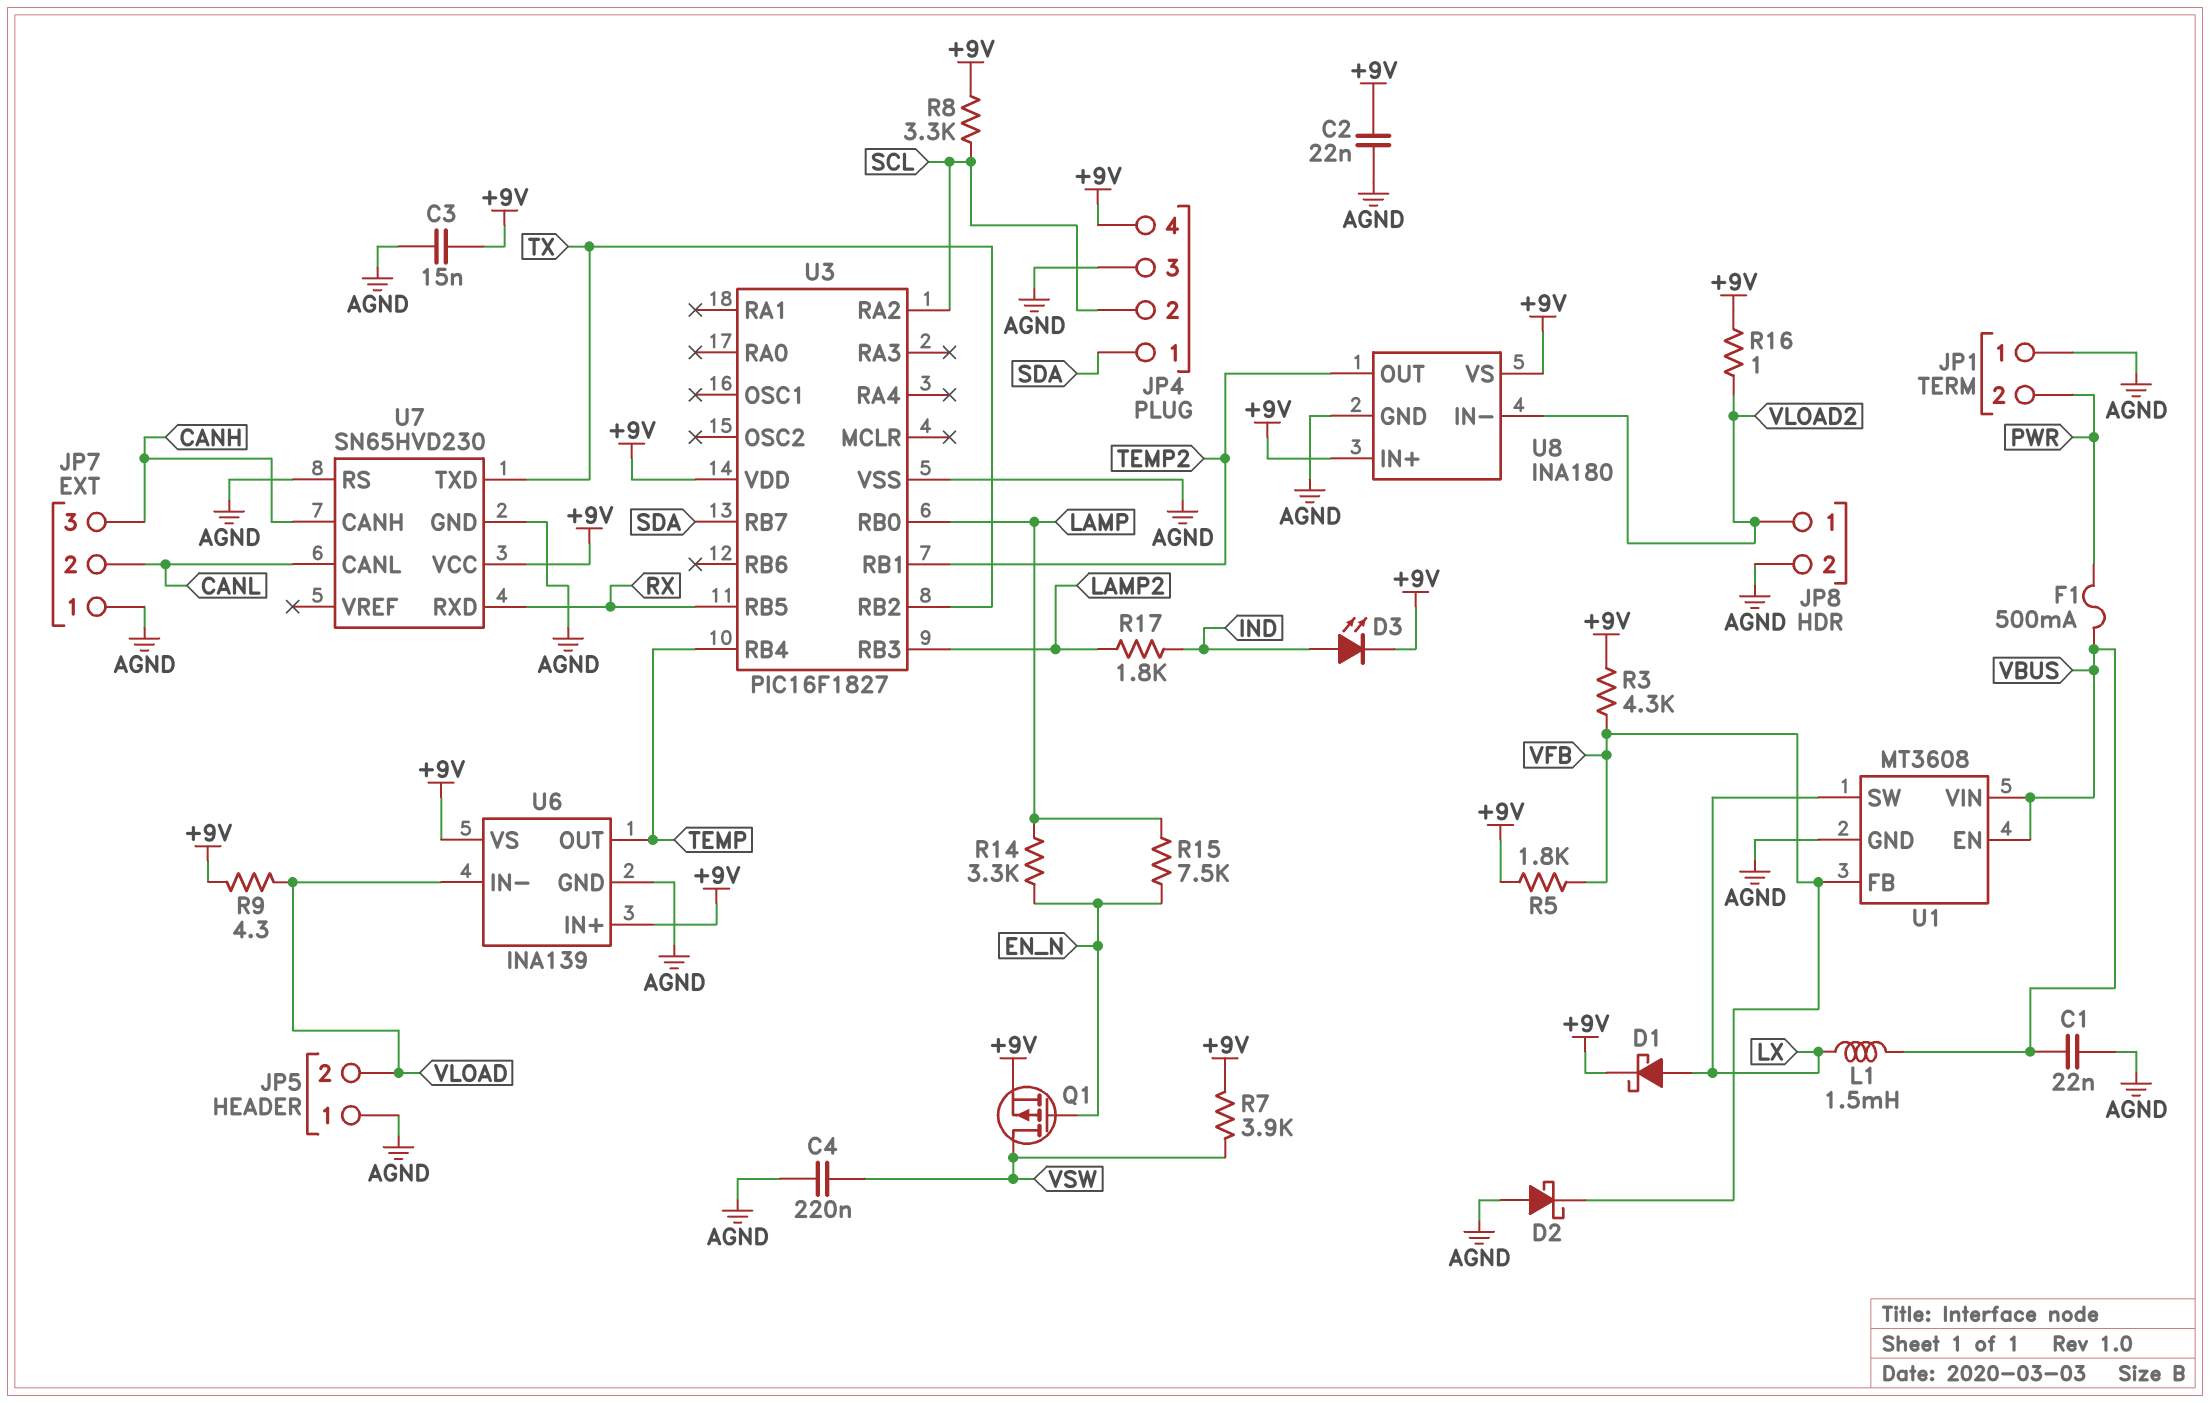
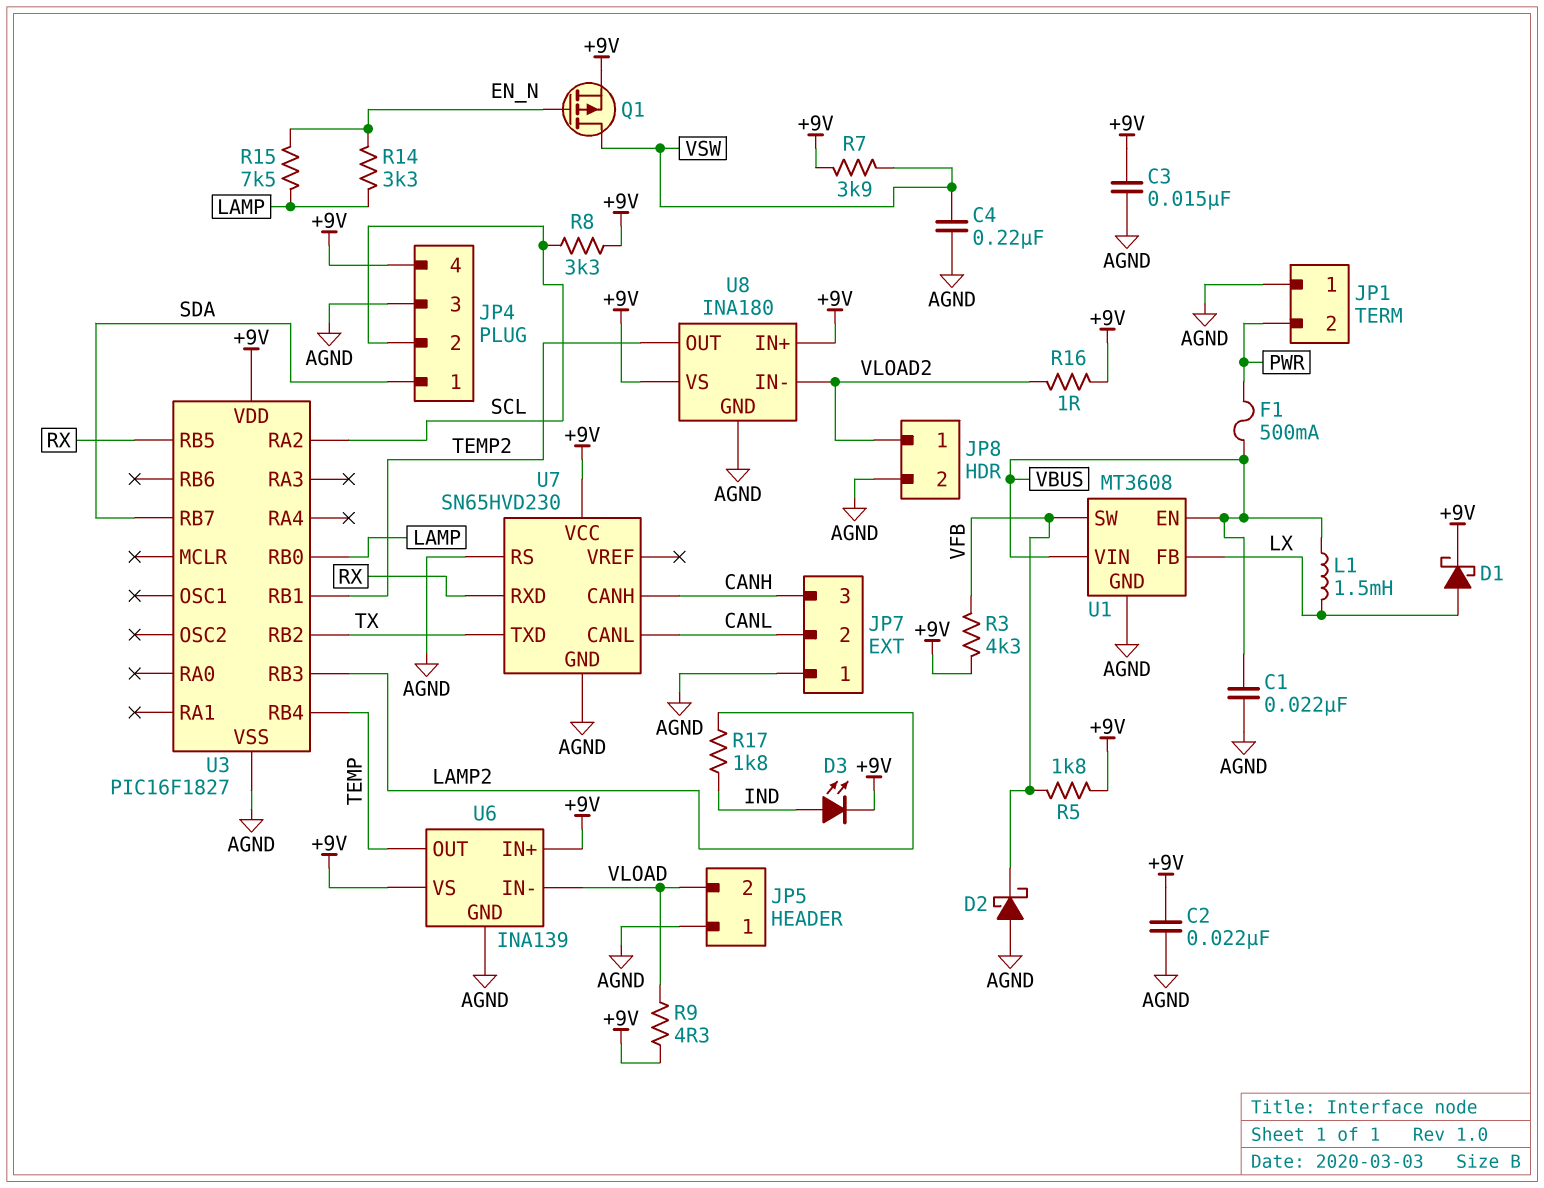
U1 pin FB: VFB -> LX
U1 pin SW: LX -> VFB

